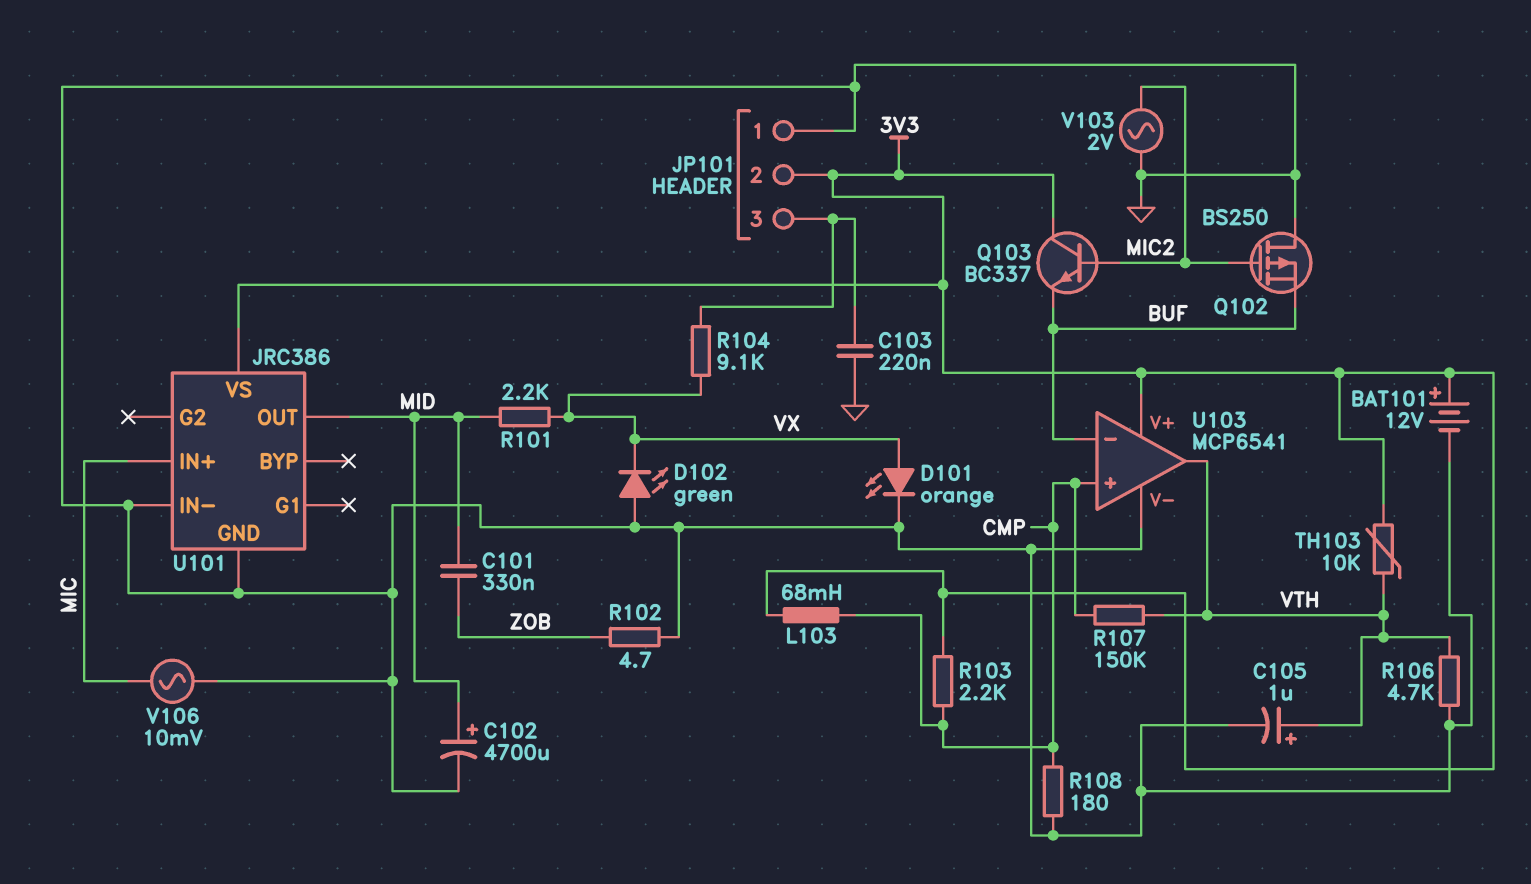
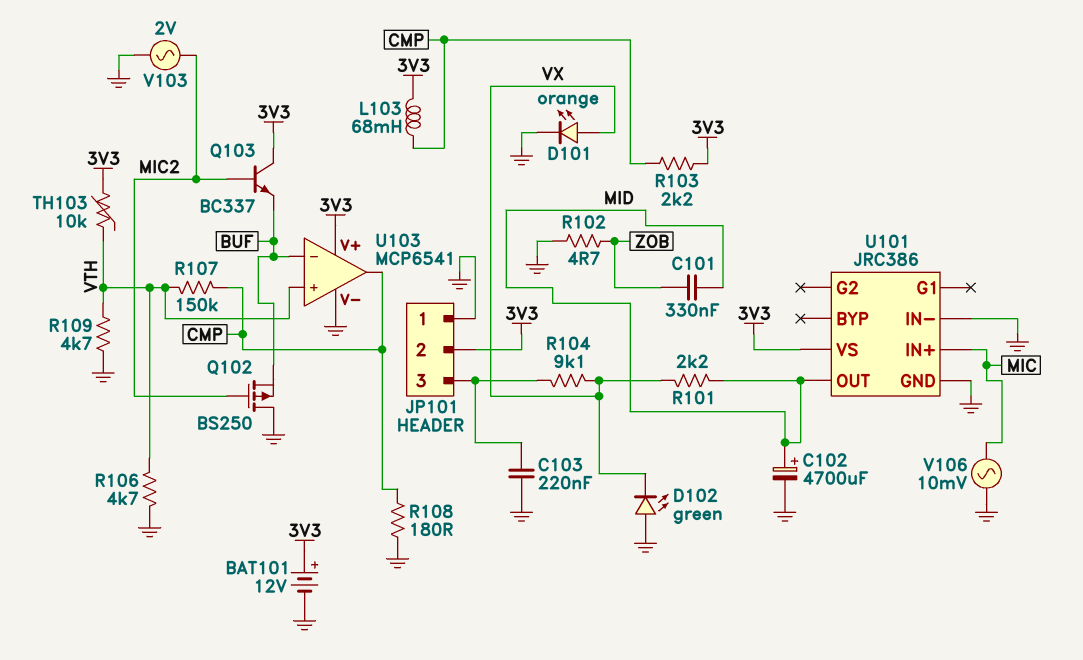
C105: 1uF (plus VTH, minus GND) -> none
R109: none -> 4.7k (GND, VTH)
U103 pin in+: CMP -> VTH
U103 pin out: VTH -> CMP

